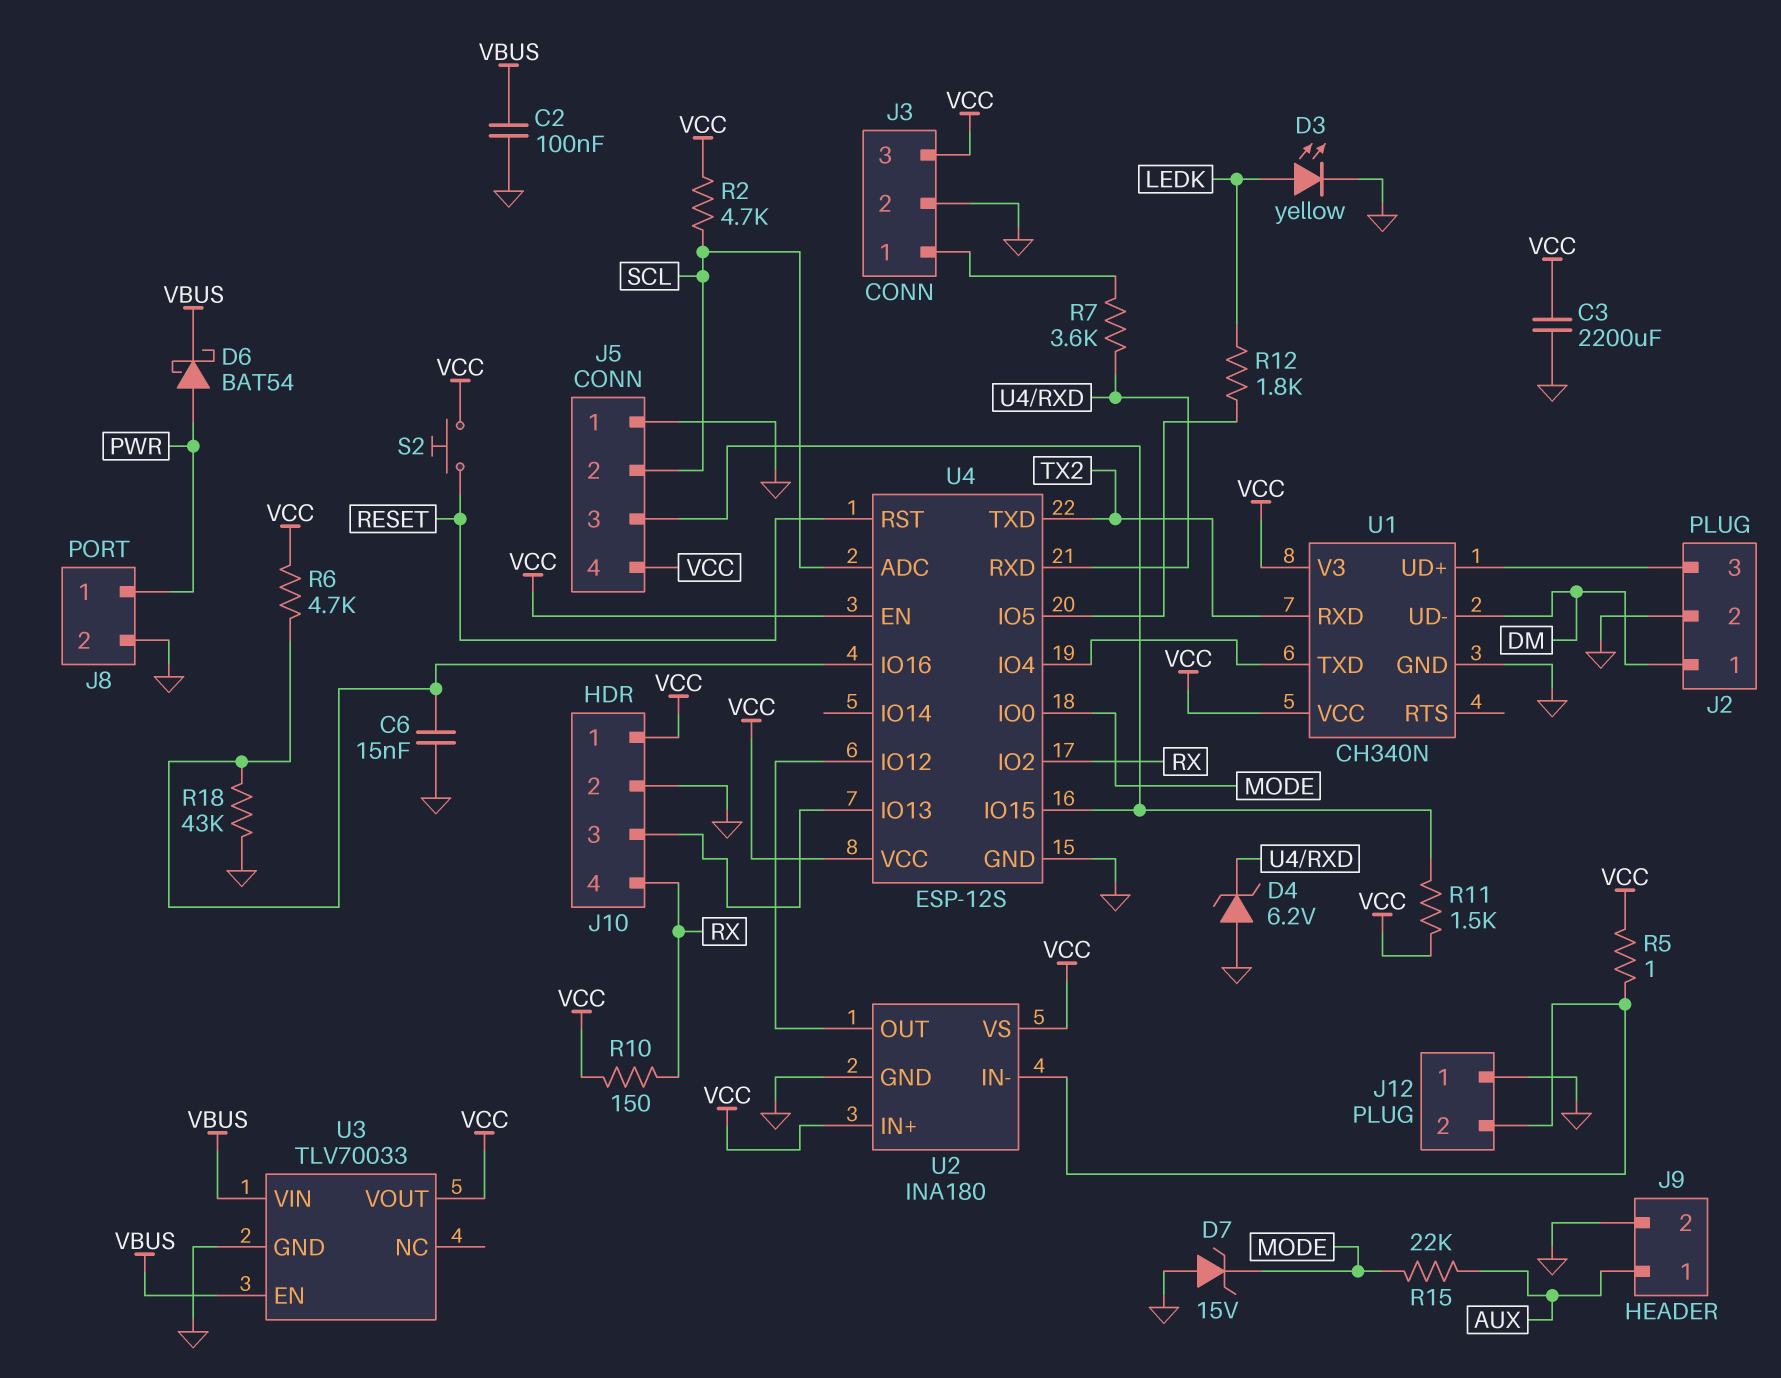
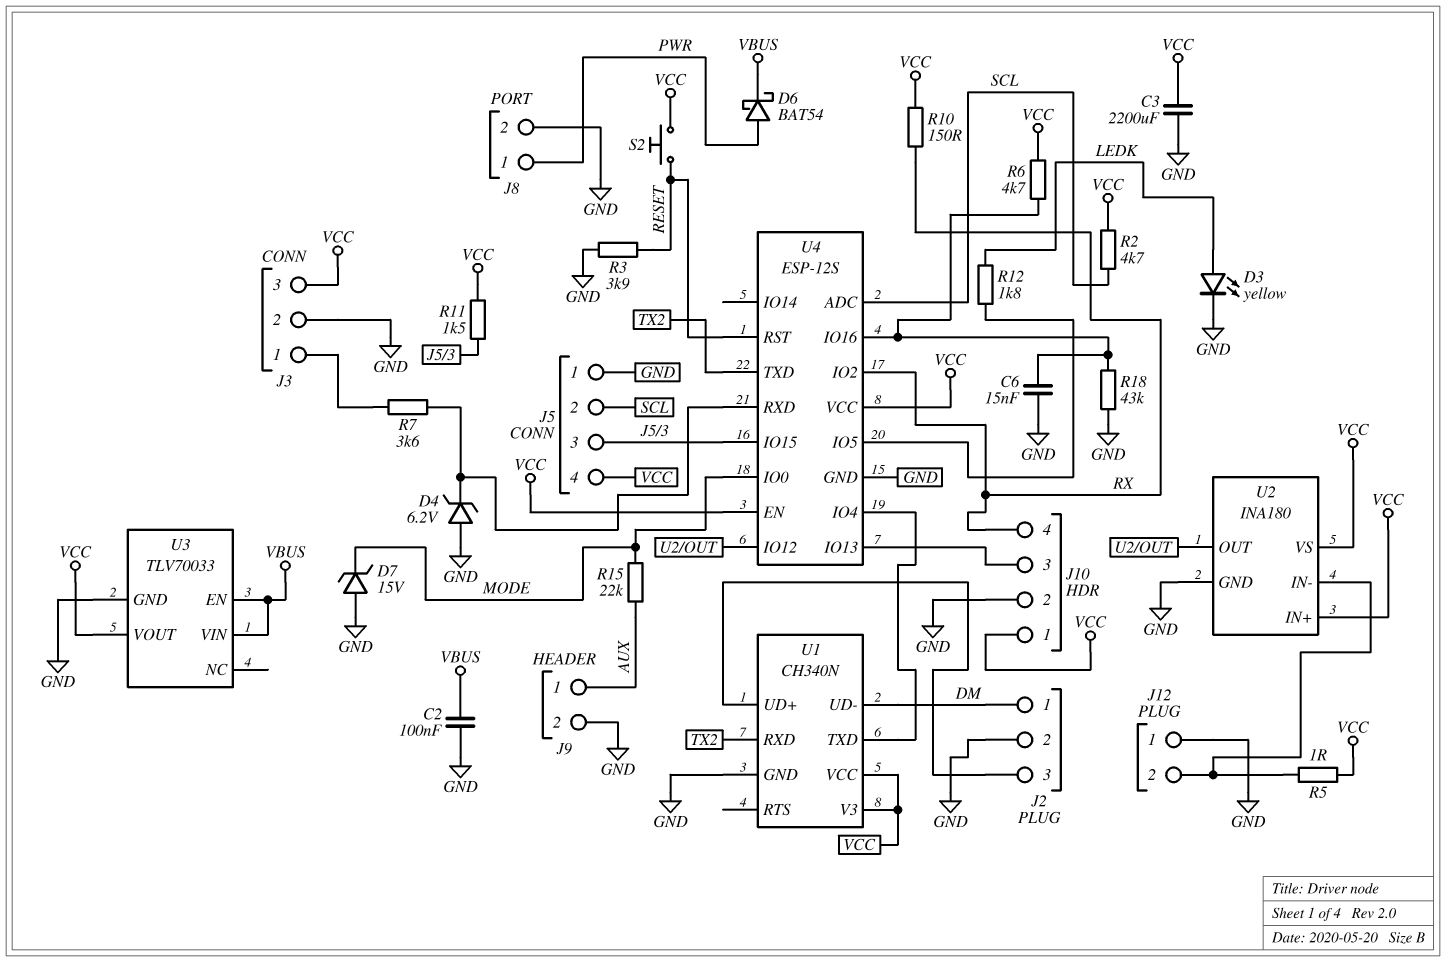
R3: none -> 3.9k (GND, RESET)

